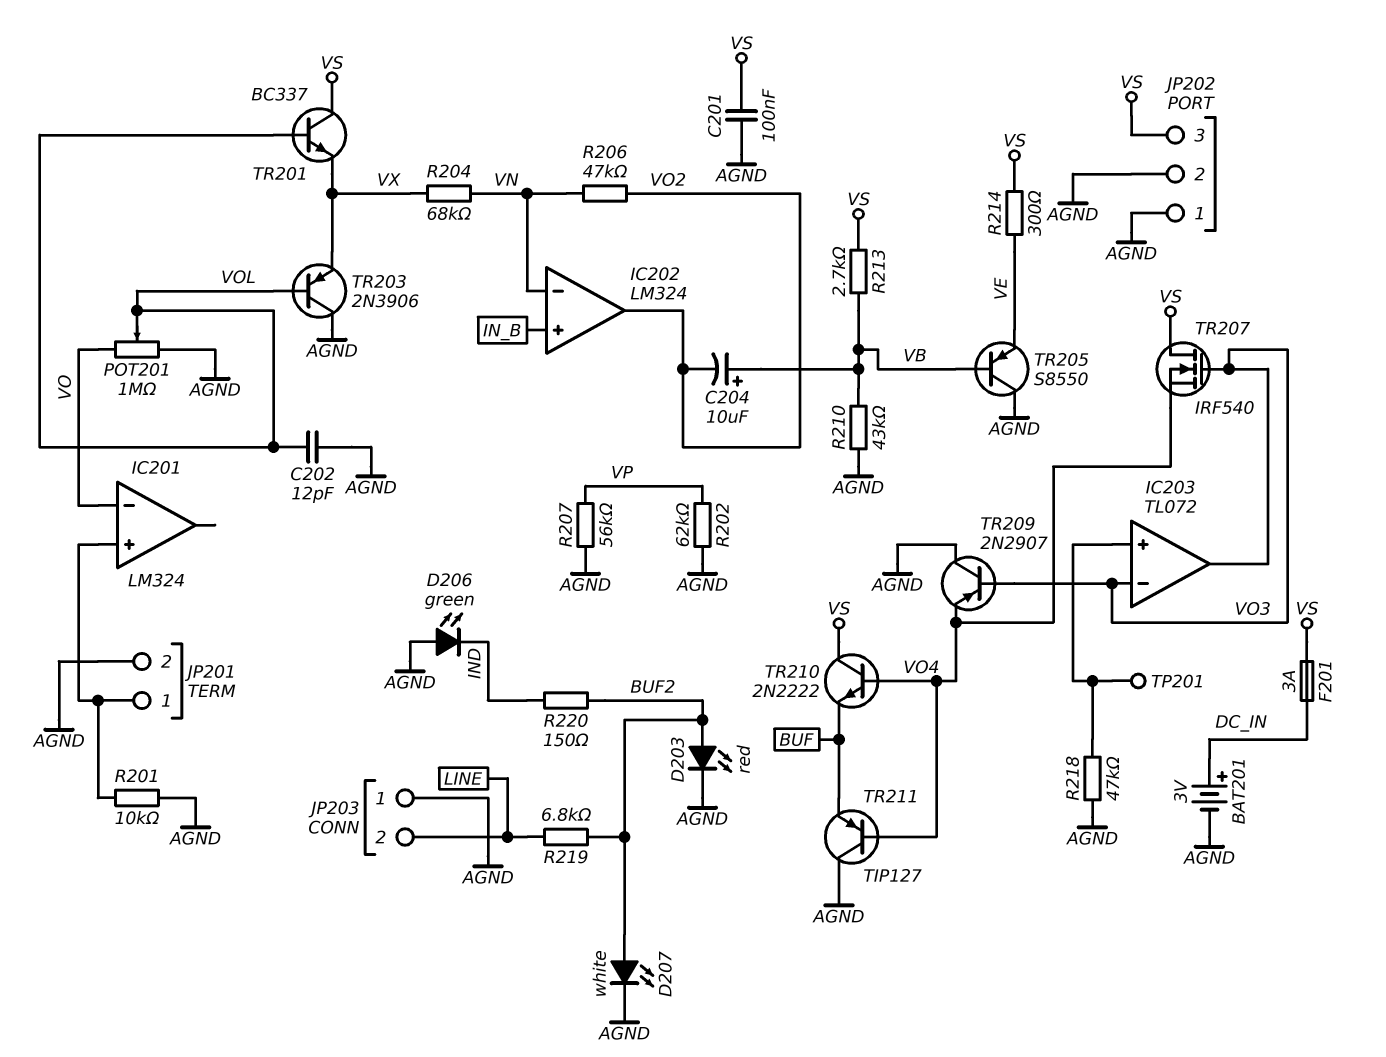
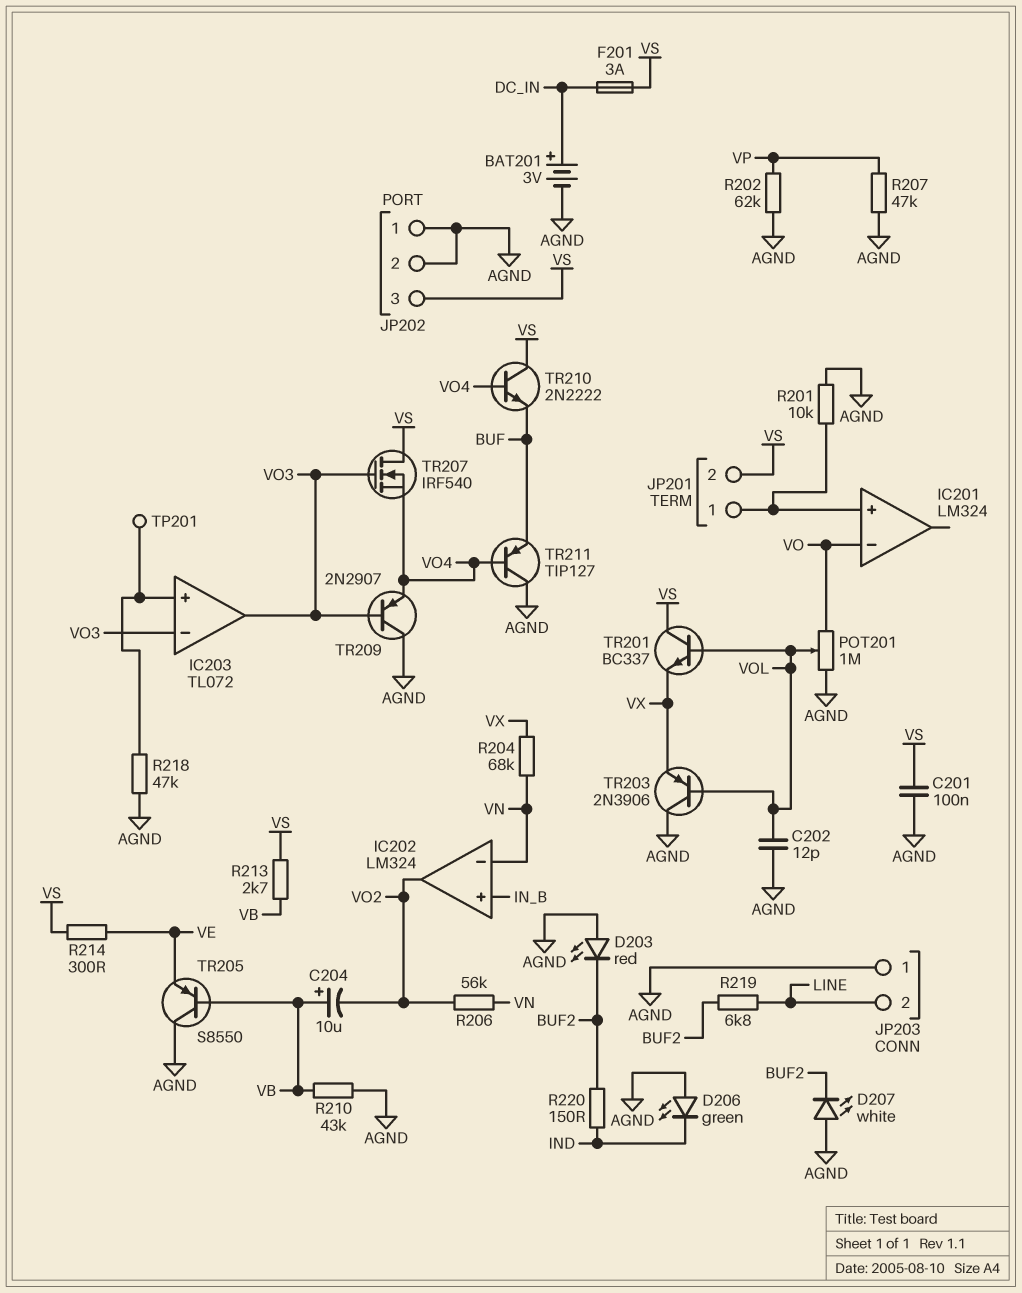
D203: LED red (A BUF2, K AGND) -> LED red (A AGND, K BUF2)
D207: LED white (A BUF2, K AGND) -> LED white (A AGND, K BUF2)
JP201 pin 2: AGND -> VS
R206: 47k (VN, VO2) -> 56k (VN, VO2)
R207: 56k (AGND, VP) -> 47k (AGND, VP)

